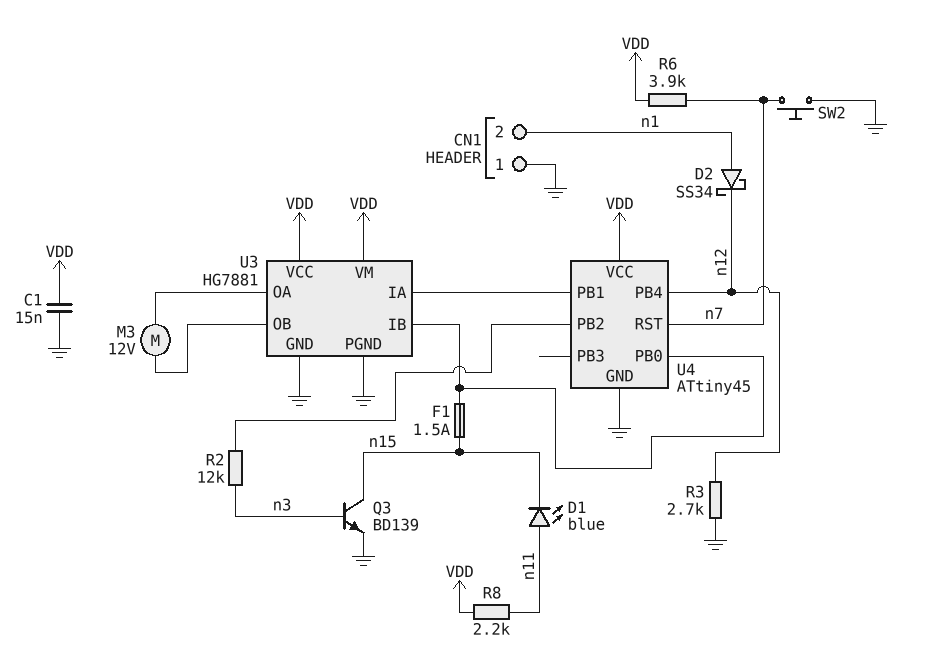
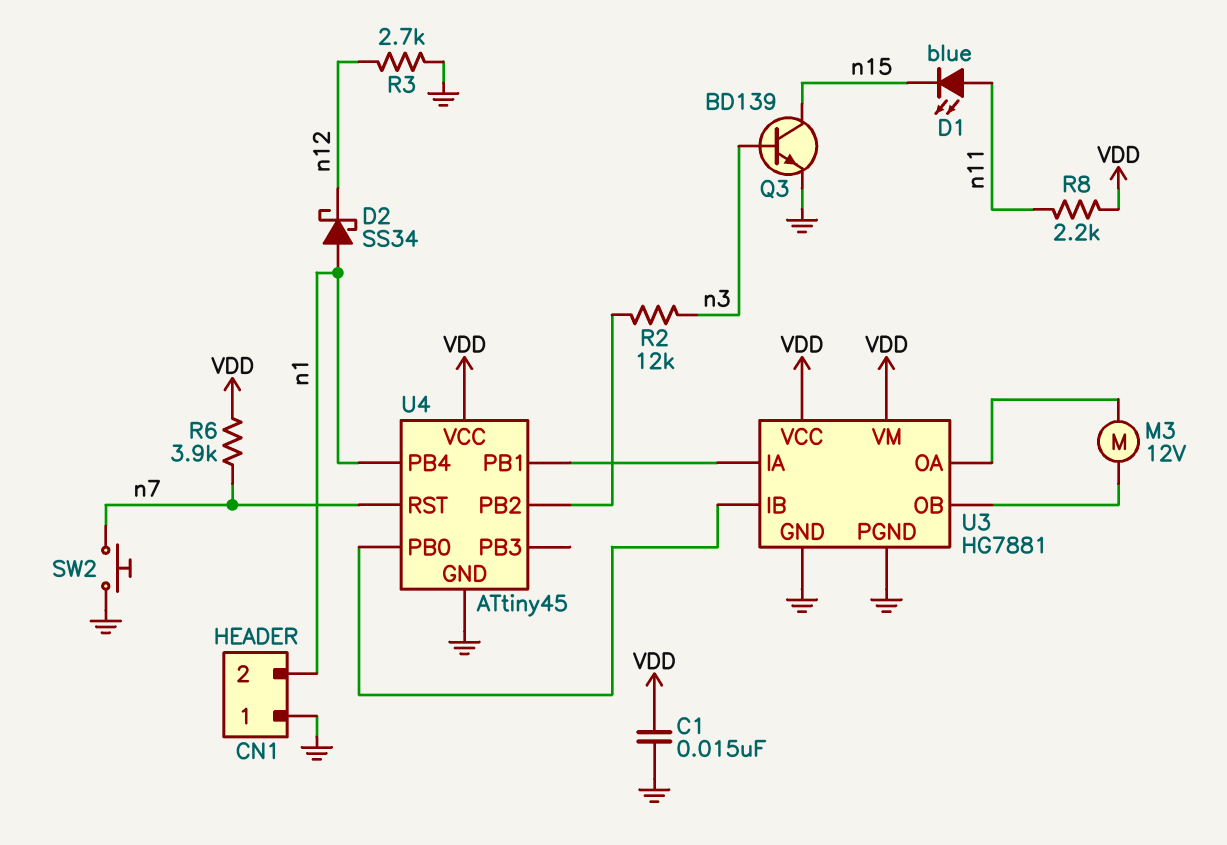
F1: 1.5A (U3/IB, n15) -> none
U4 pin PB4: n12 -> n1

